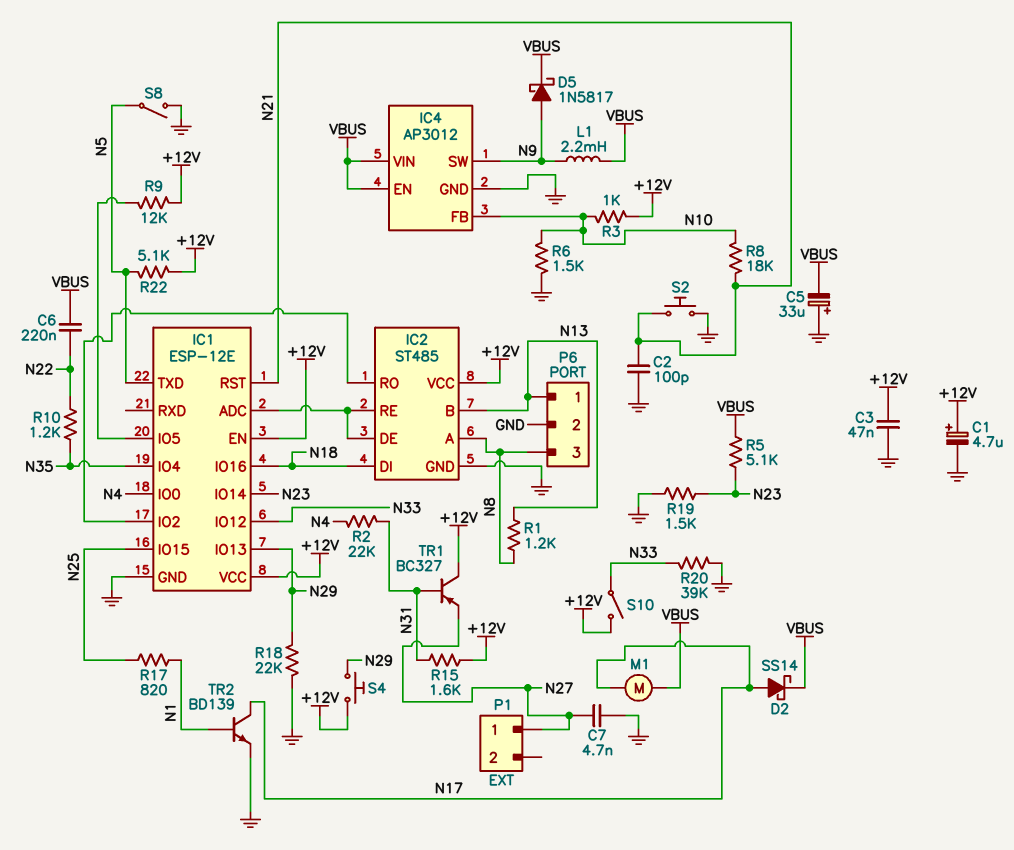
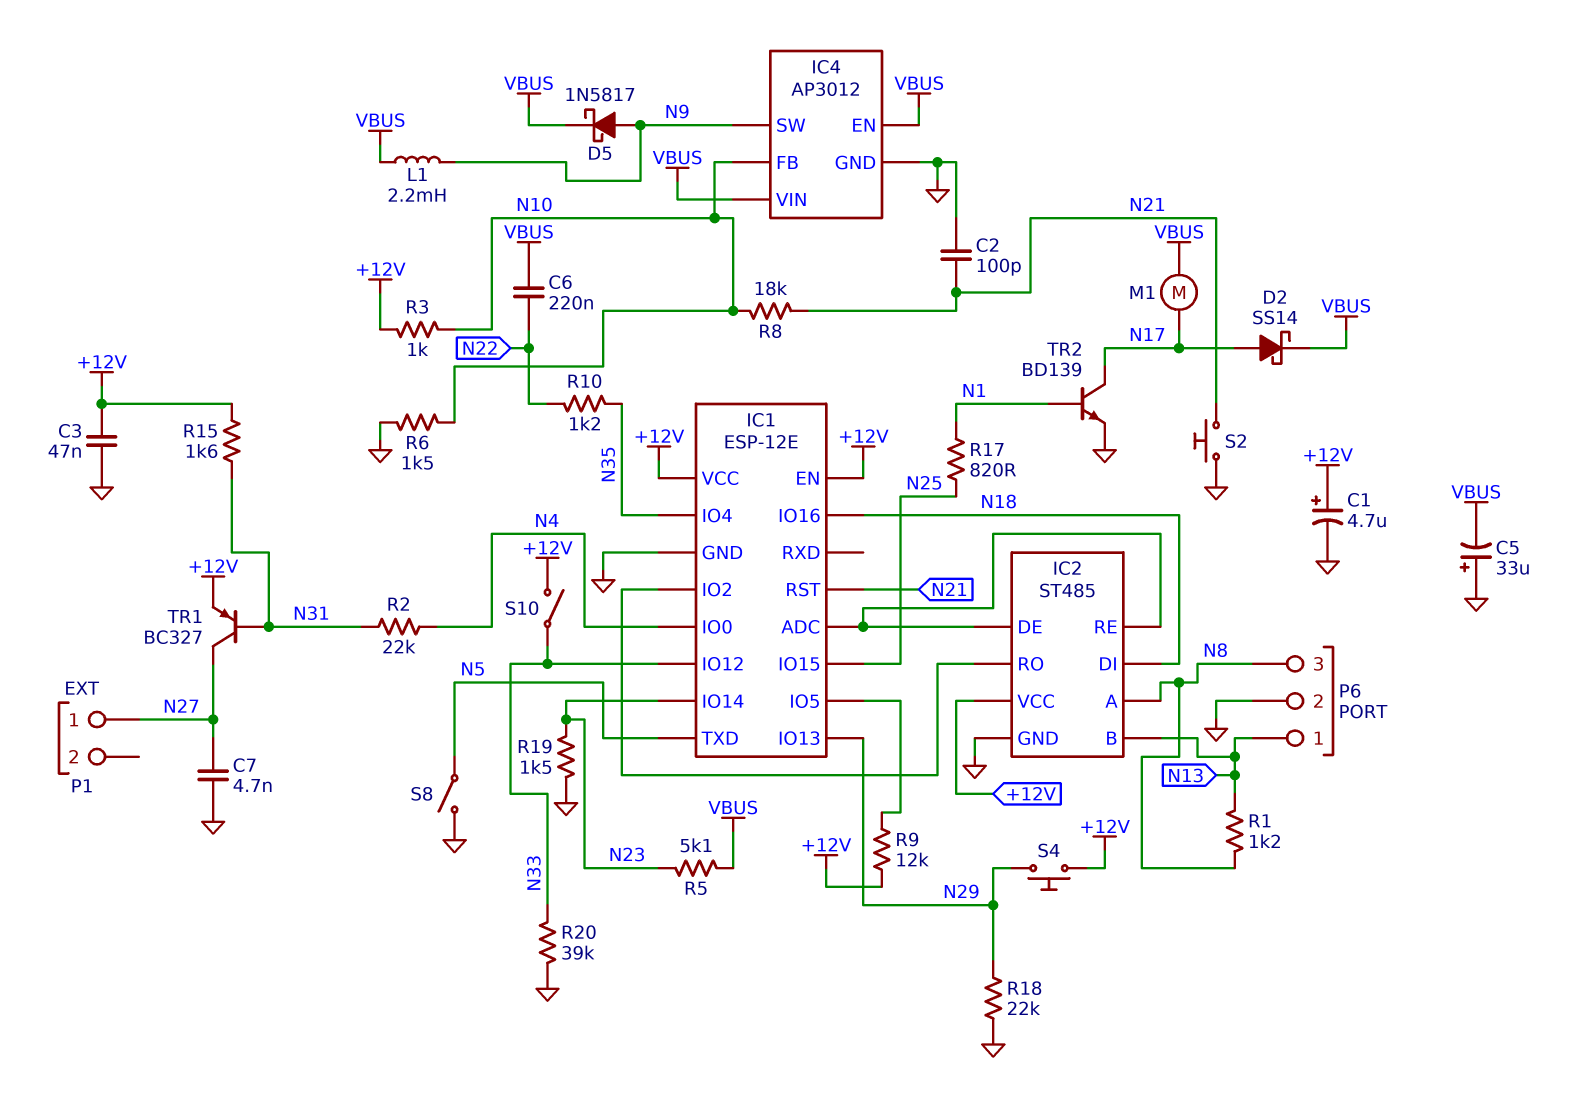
R22: 5.1k (+12V, N5) -> none
TR1: PNP BC327 (B N31, C +12V, E N27) -> PNP BC327 (B N31, C N27, E +12V)

